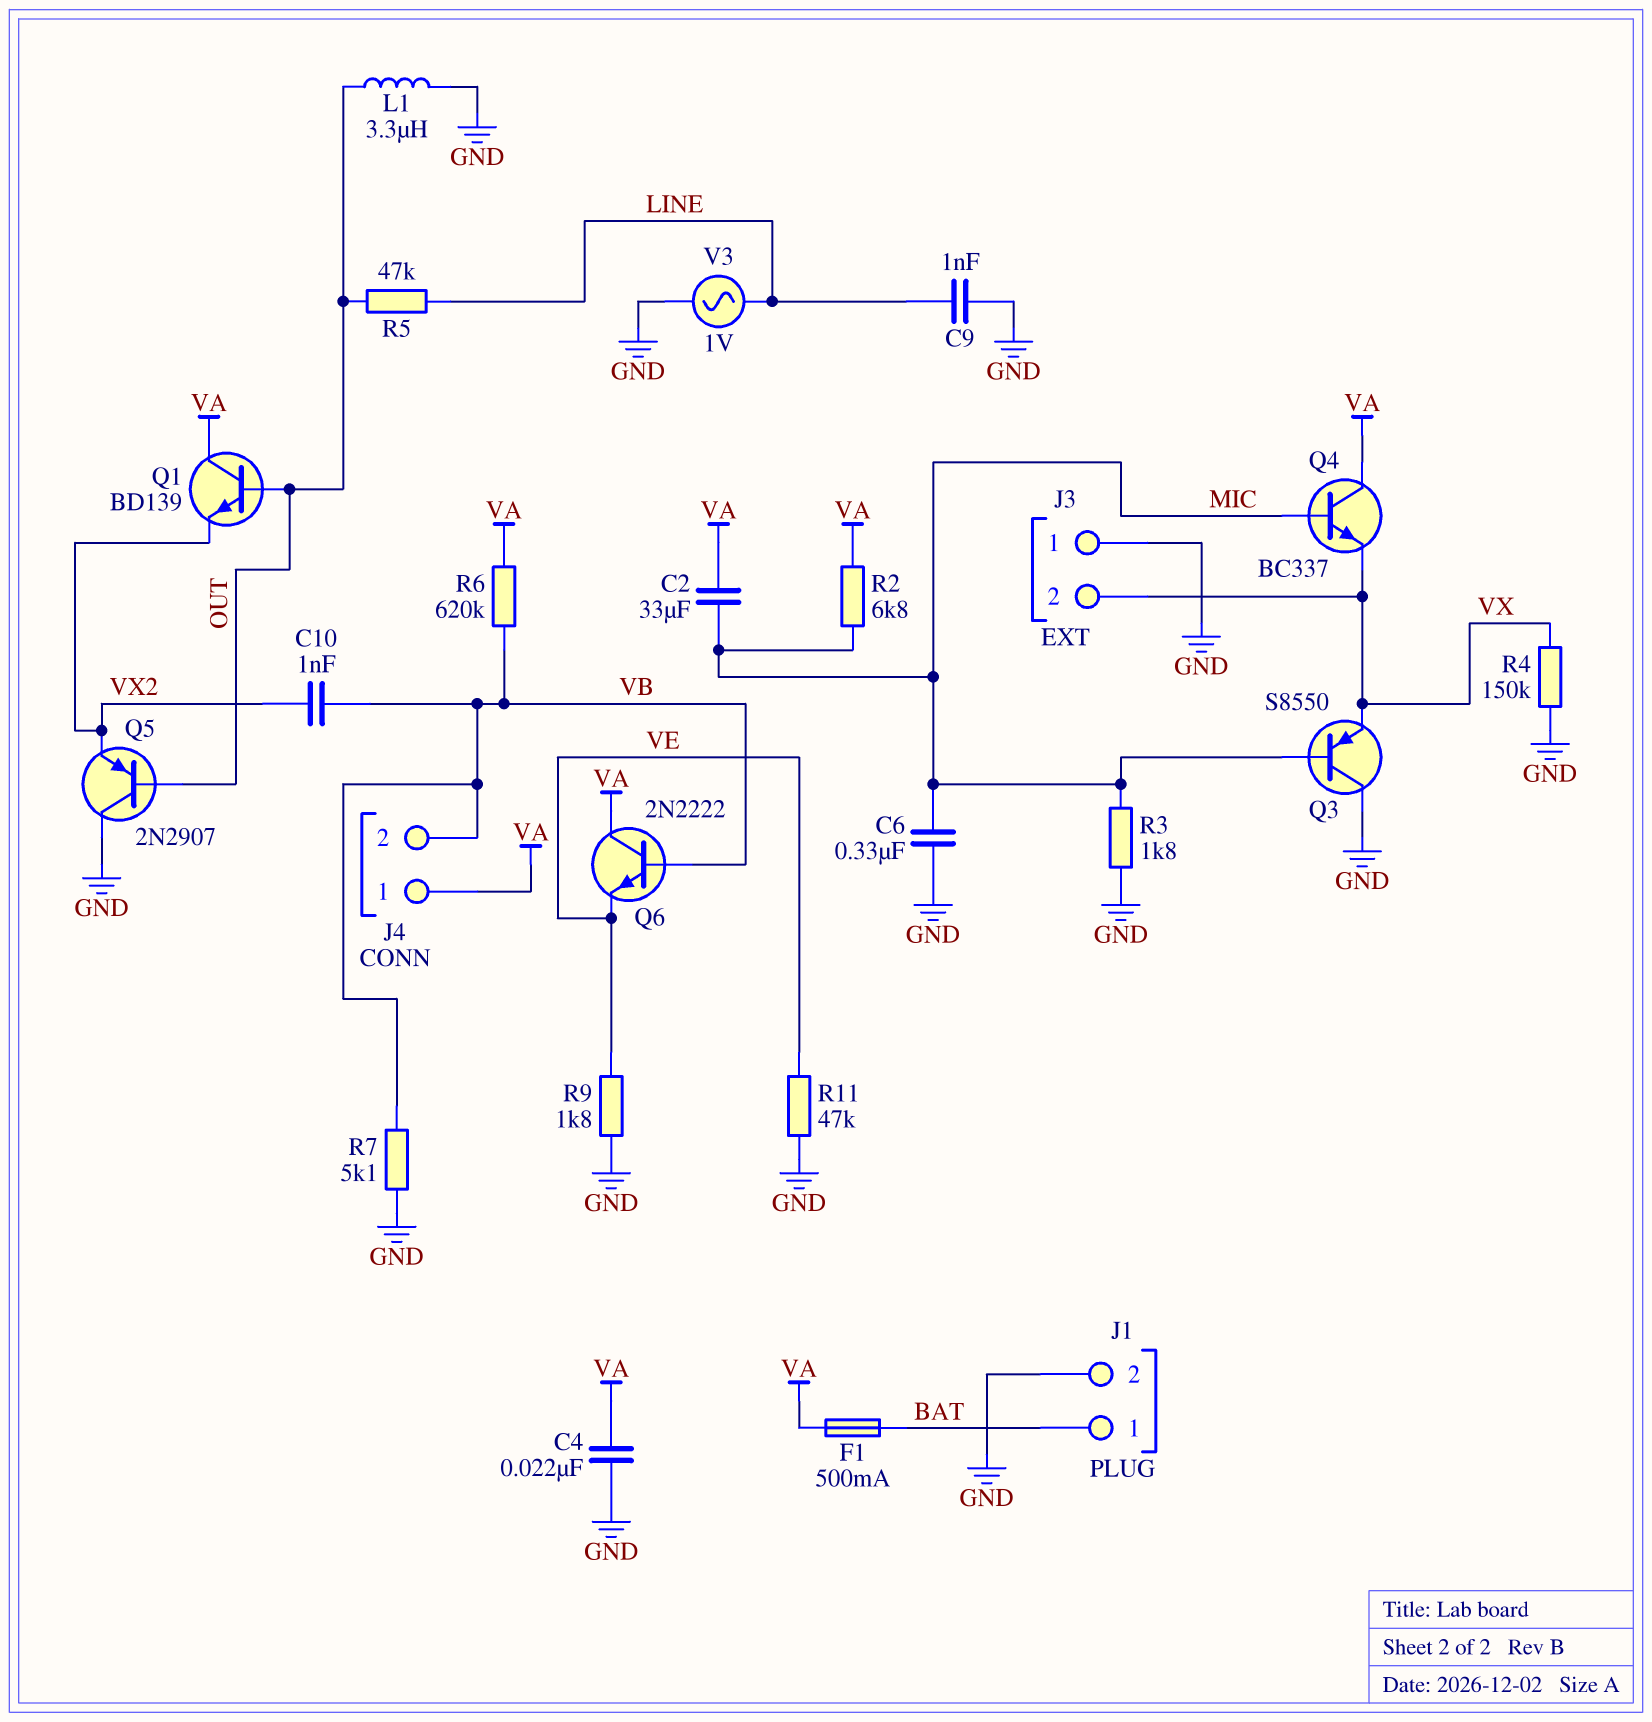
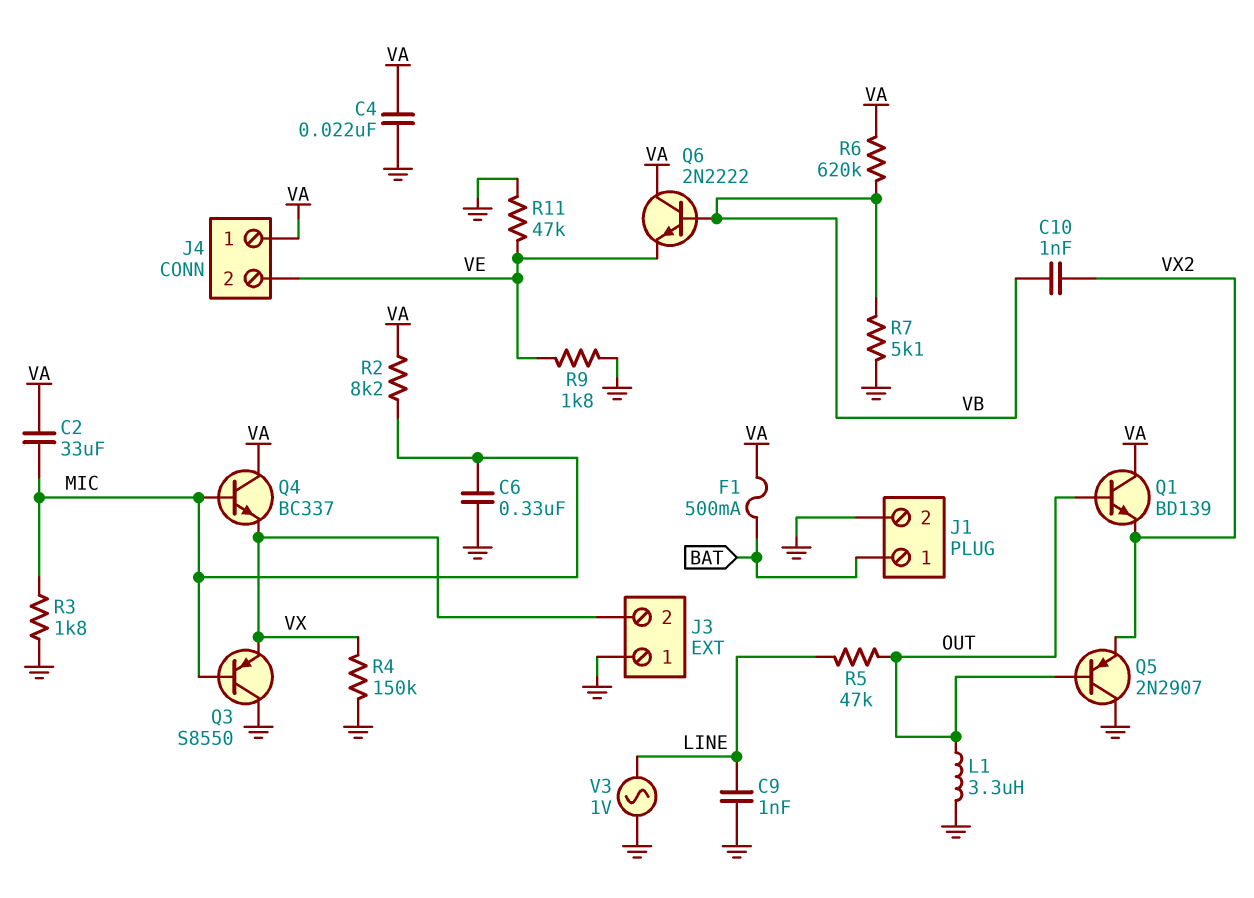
J4 pin 2: VB -> VE
R2: 6.8k (MIC, VA) -> 8.2k (MIC, VA)

